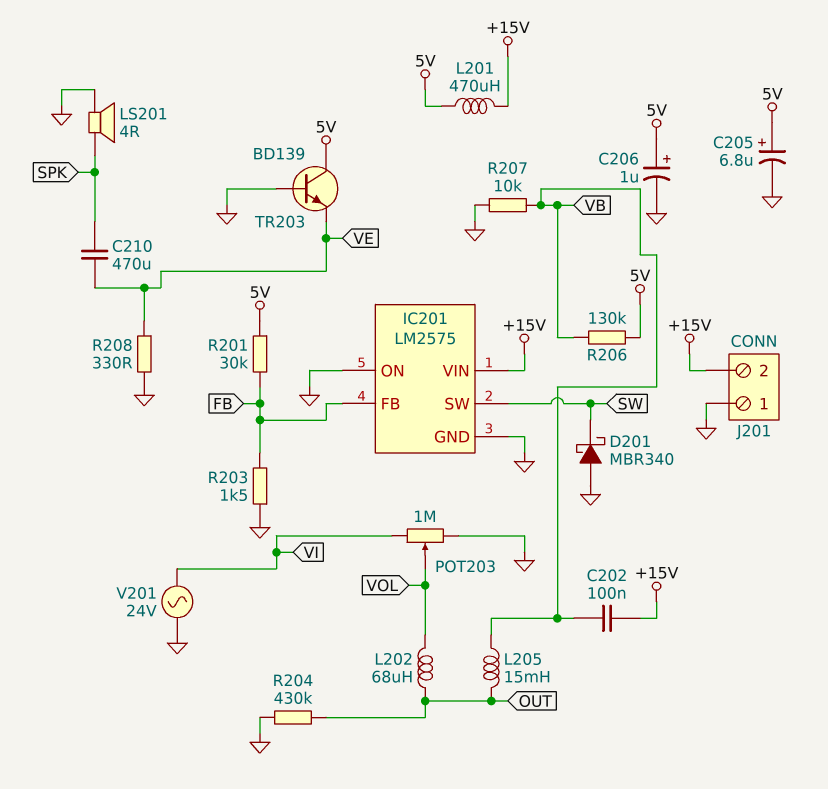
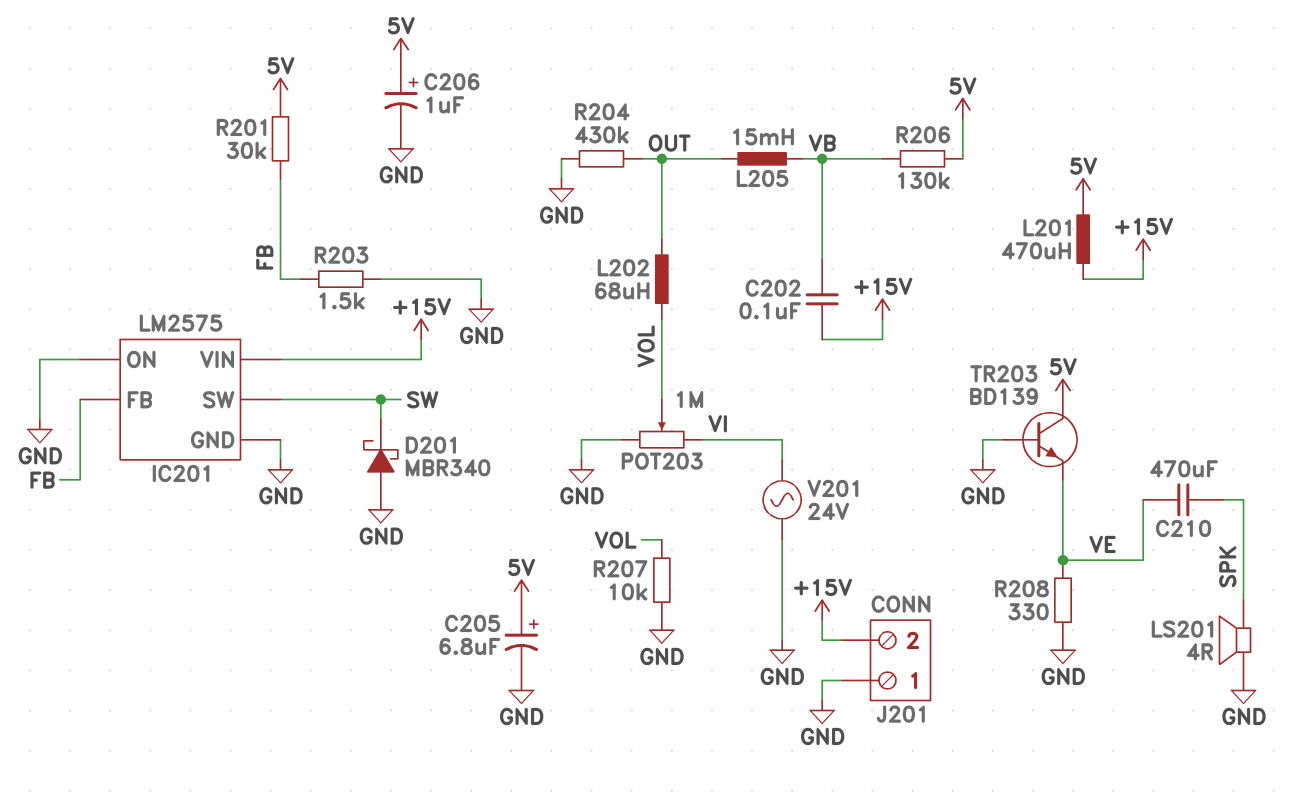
R207: 10k (GND, VB) -> 10k (GND, VOL)

